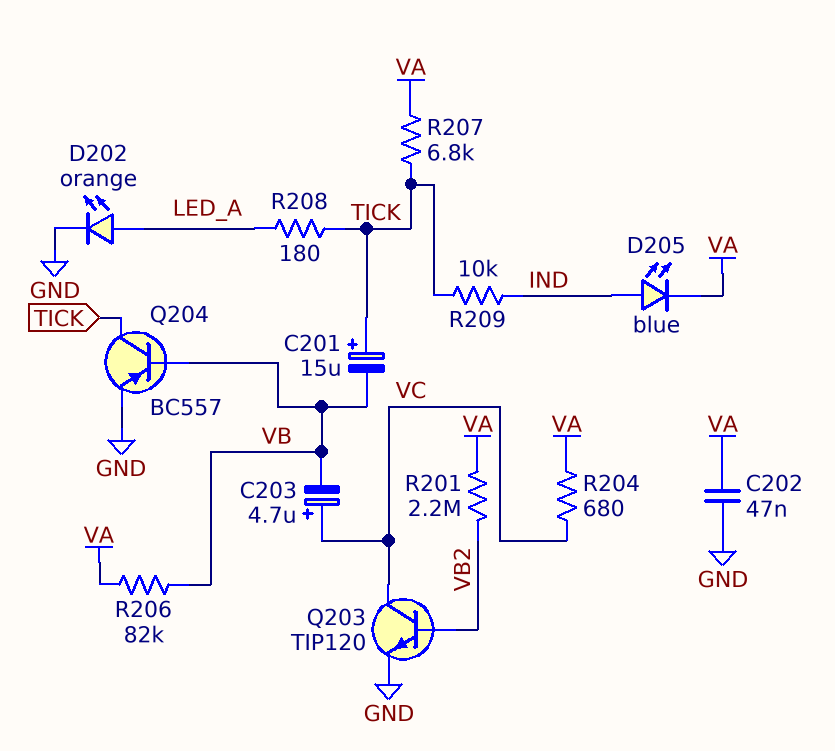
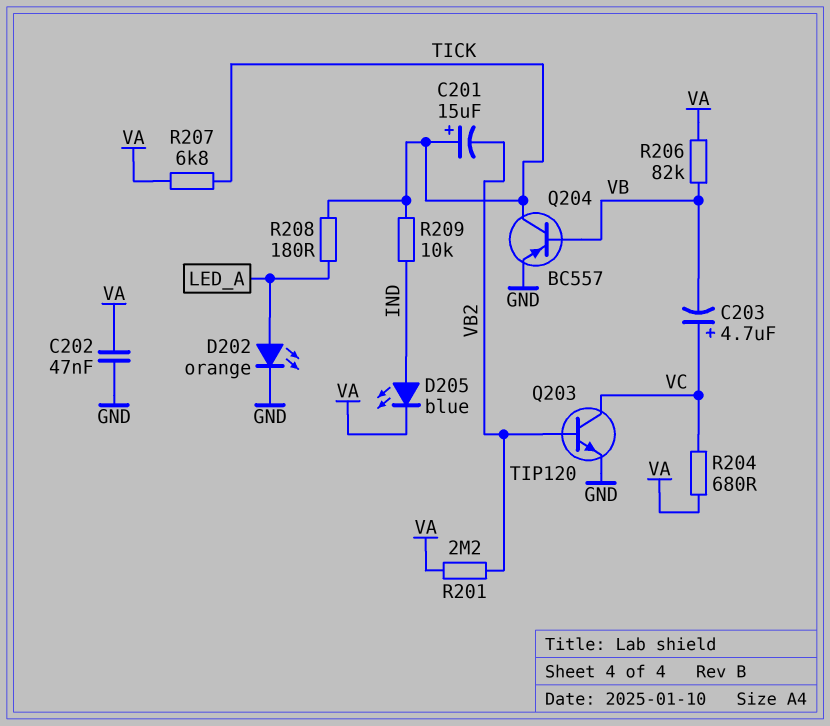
C201: 15uF (plus TICK, minus VB) -> 15uF (plus TICK, minus VB2)

